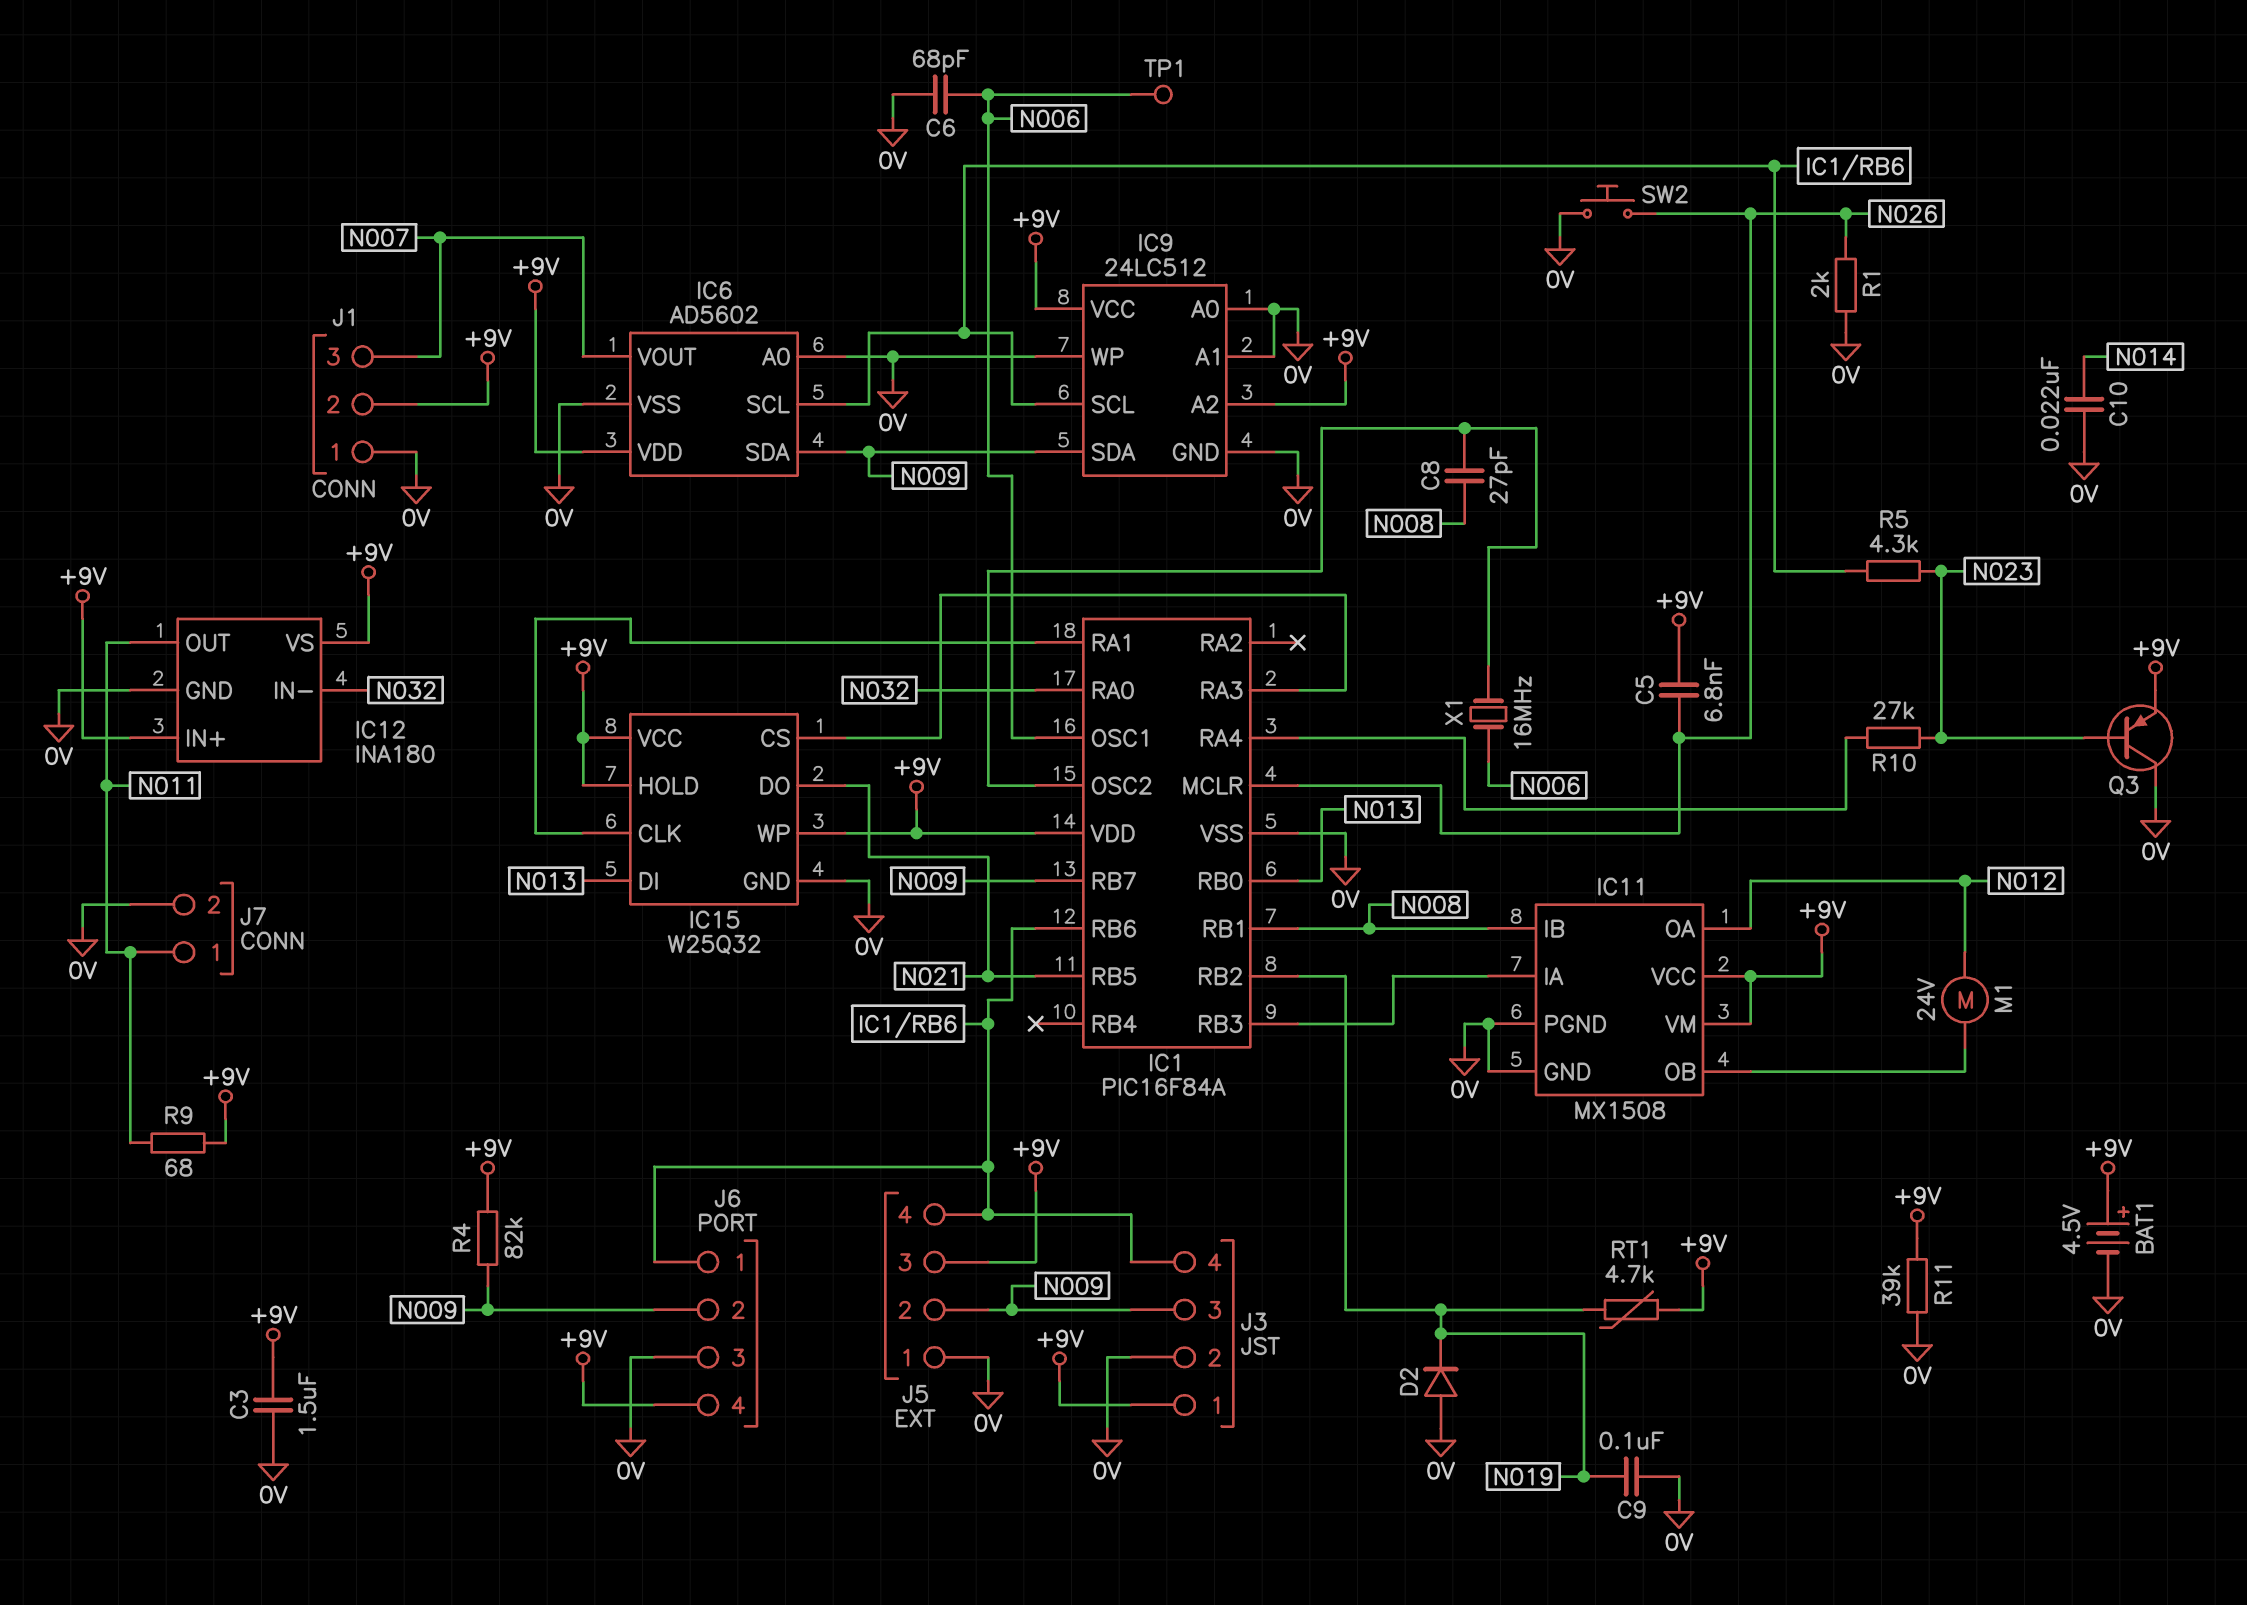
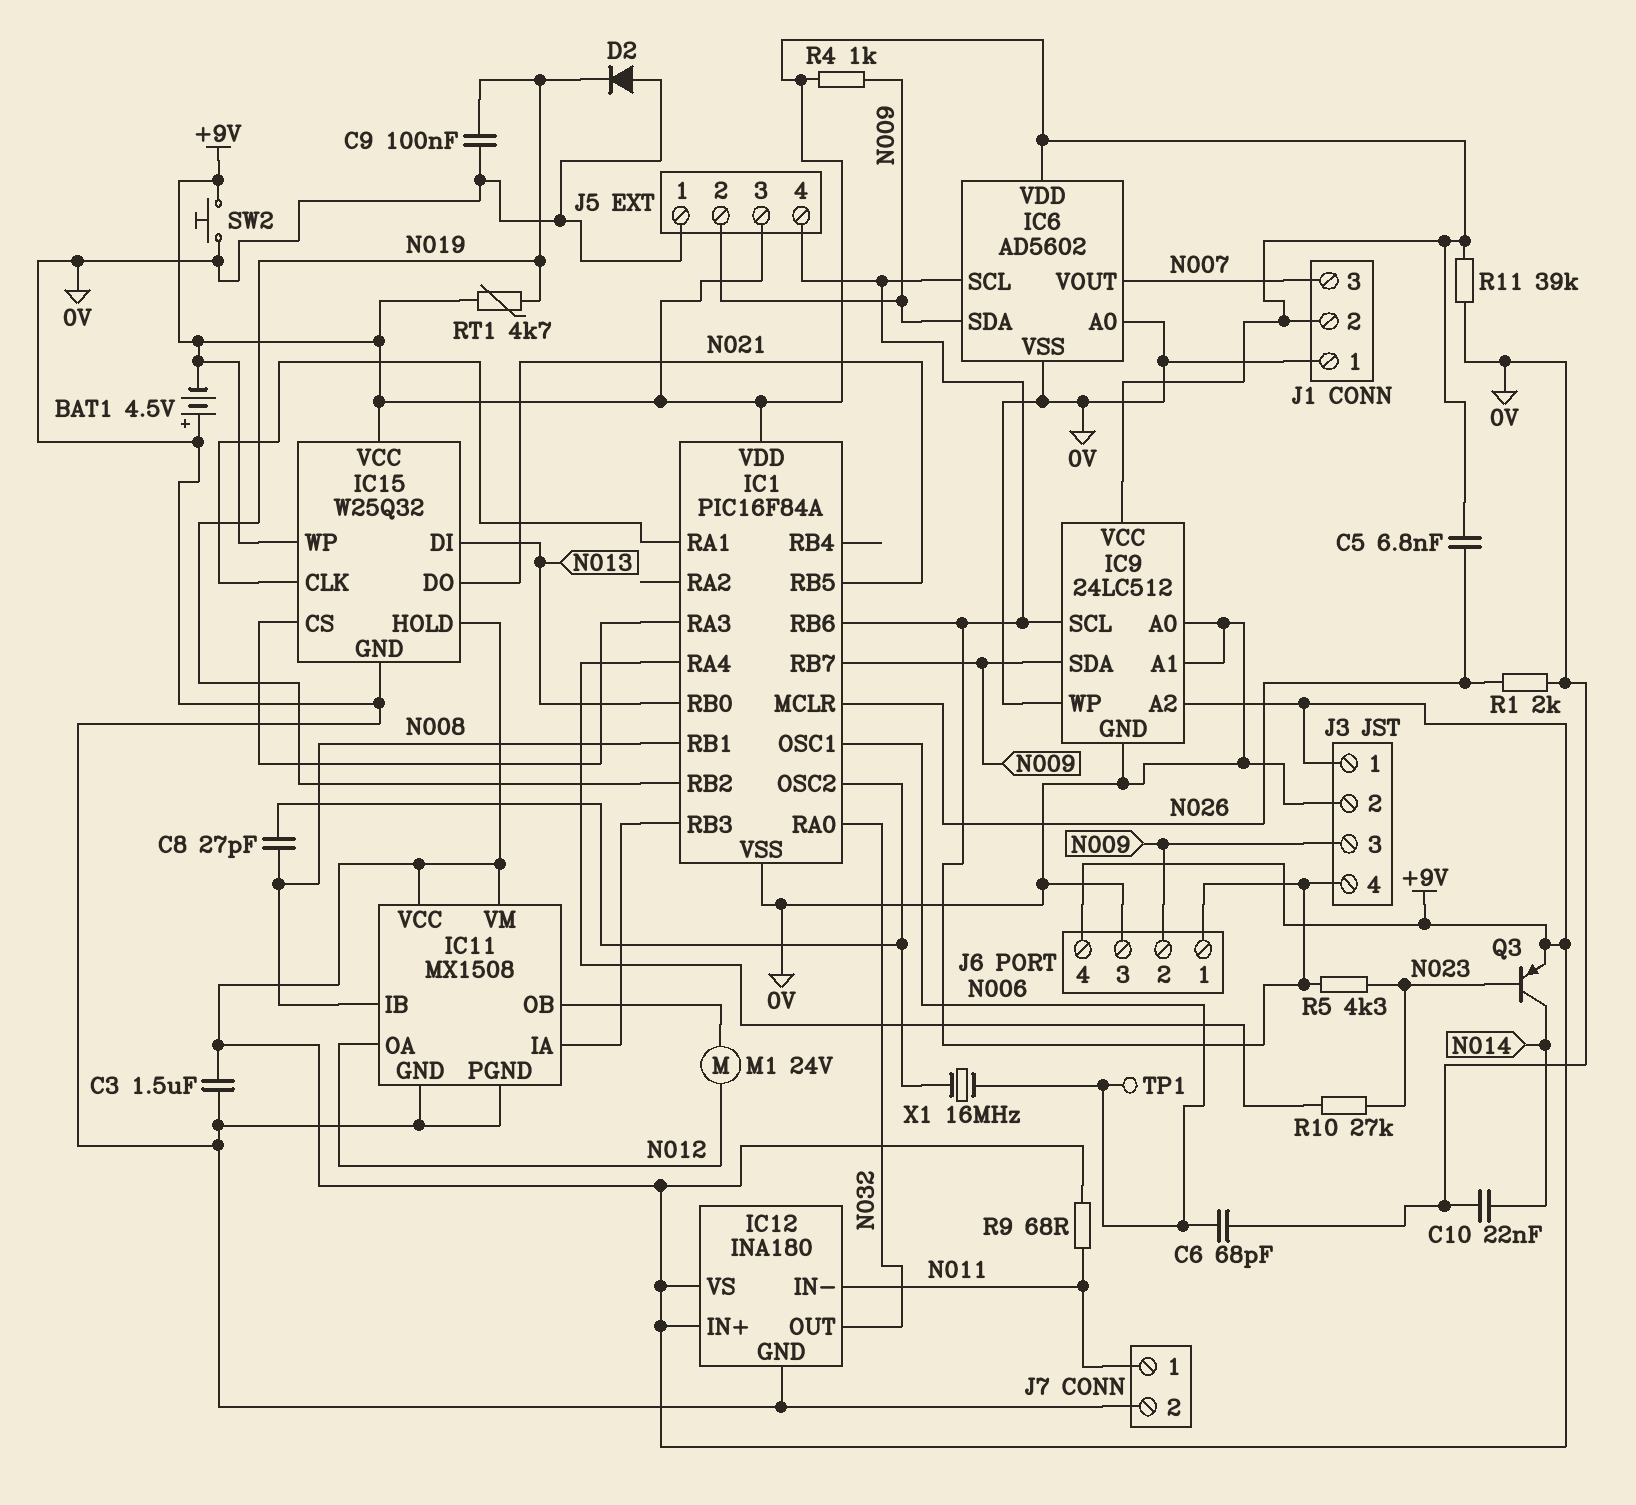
BAT1: 4.5V (plus +9V, minus 0V) -> 4.5V (plus 0V, minus +9V)
IC12 pin IN-: N032 -> N011
IC12 pin OUT: N011 -> N032
Q3: PNP (B N023, C 0V, E +9V) -> PNP (B N023, C N014, E +9V)
R4: 82k (+9V, N009) -> 1k (+9V, N009)
SW2: button (0V, N026) -> button (+9V, 0V)

